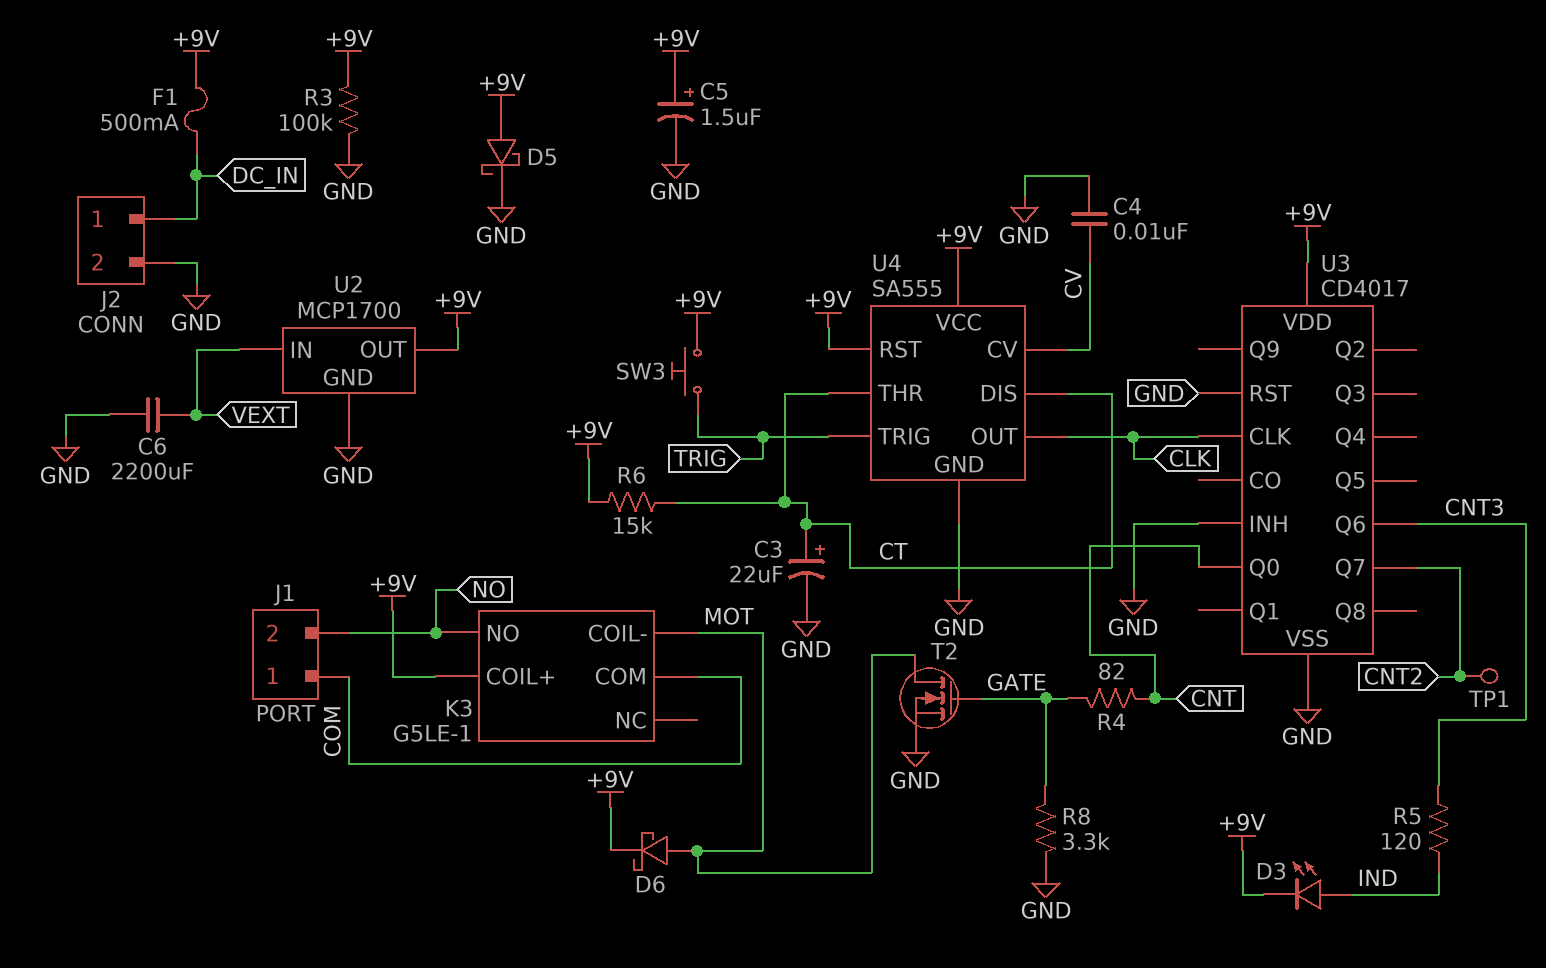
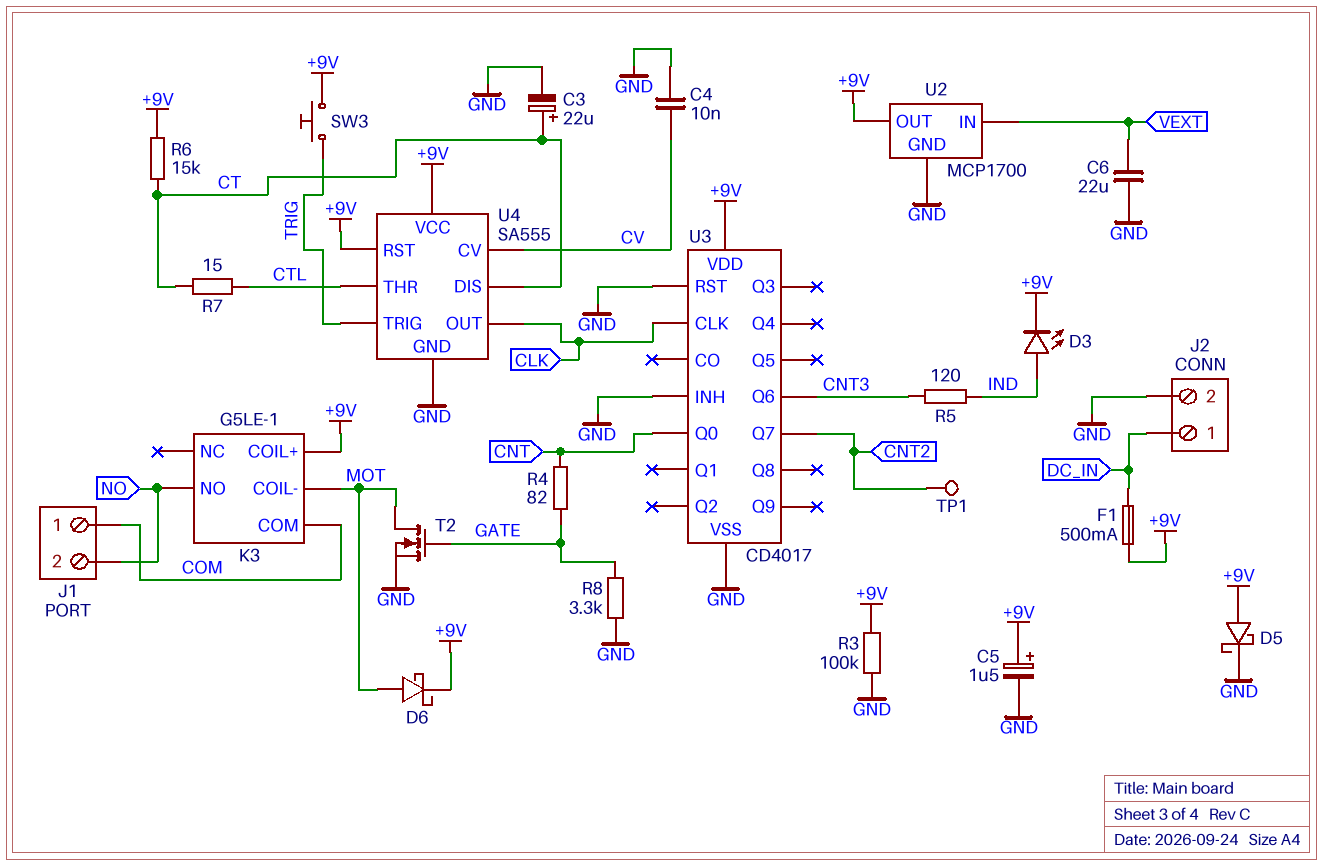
C6: 2200uF (GND, VEXT) -> 22uF (GND, VEXT)
R7: none -> 15 (CT, CTL)
U4 pin THR: CT -> CTL

